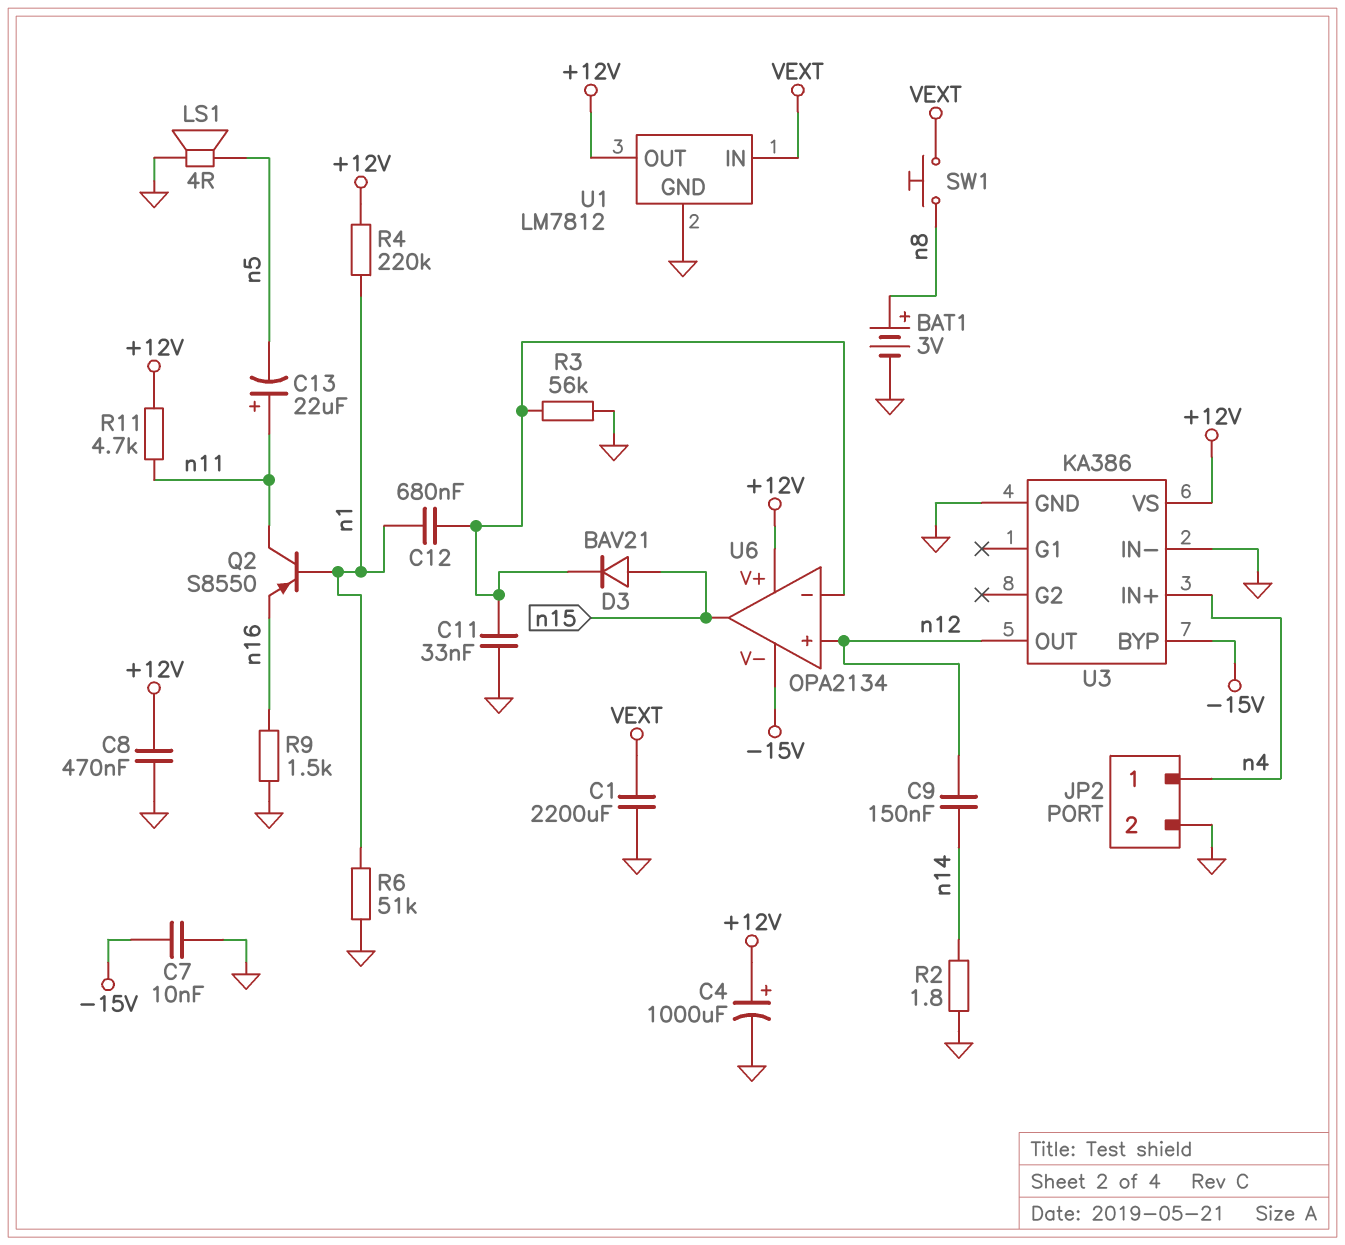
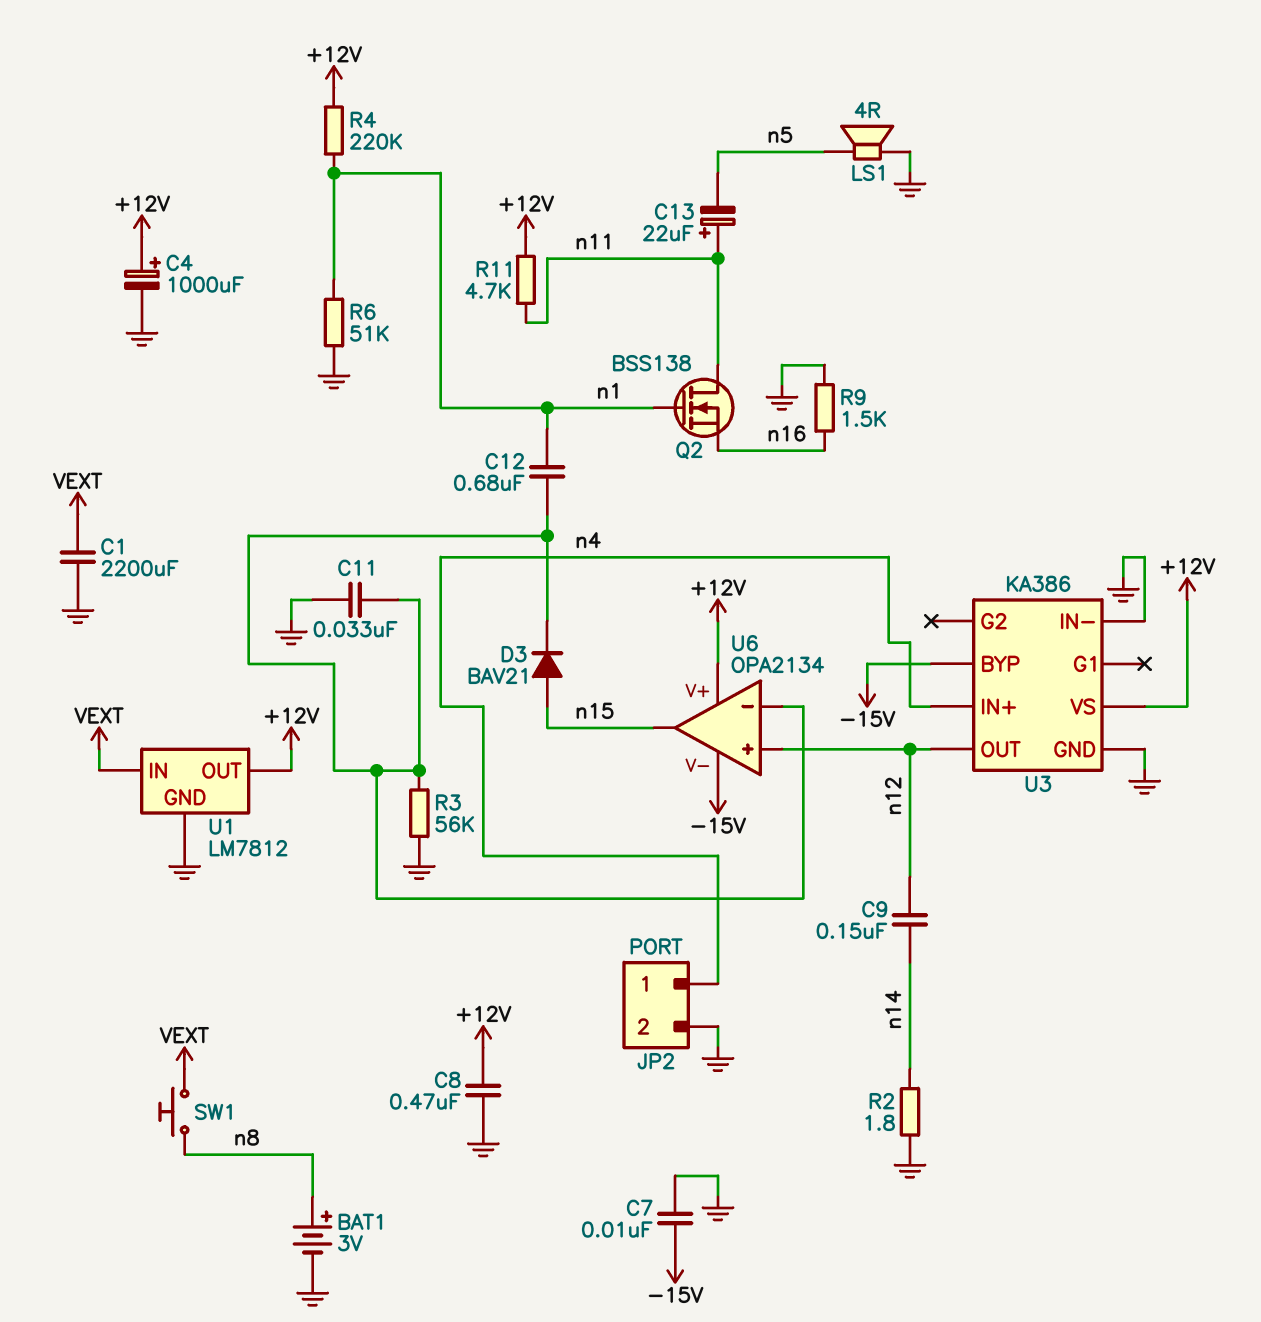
Q2: PNP S8550 (B n1, C n11, E n16) -> NMOS BSS138 (G n1, D n11, S n16)

